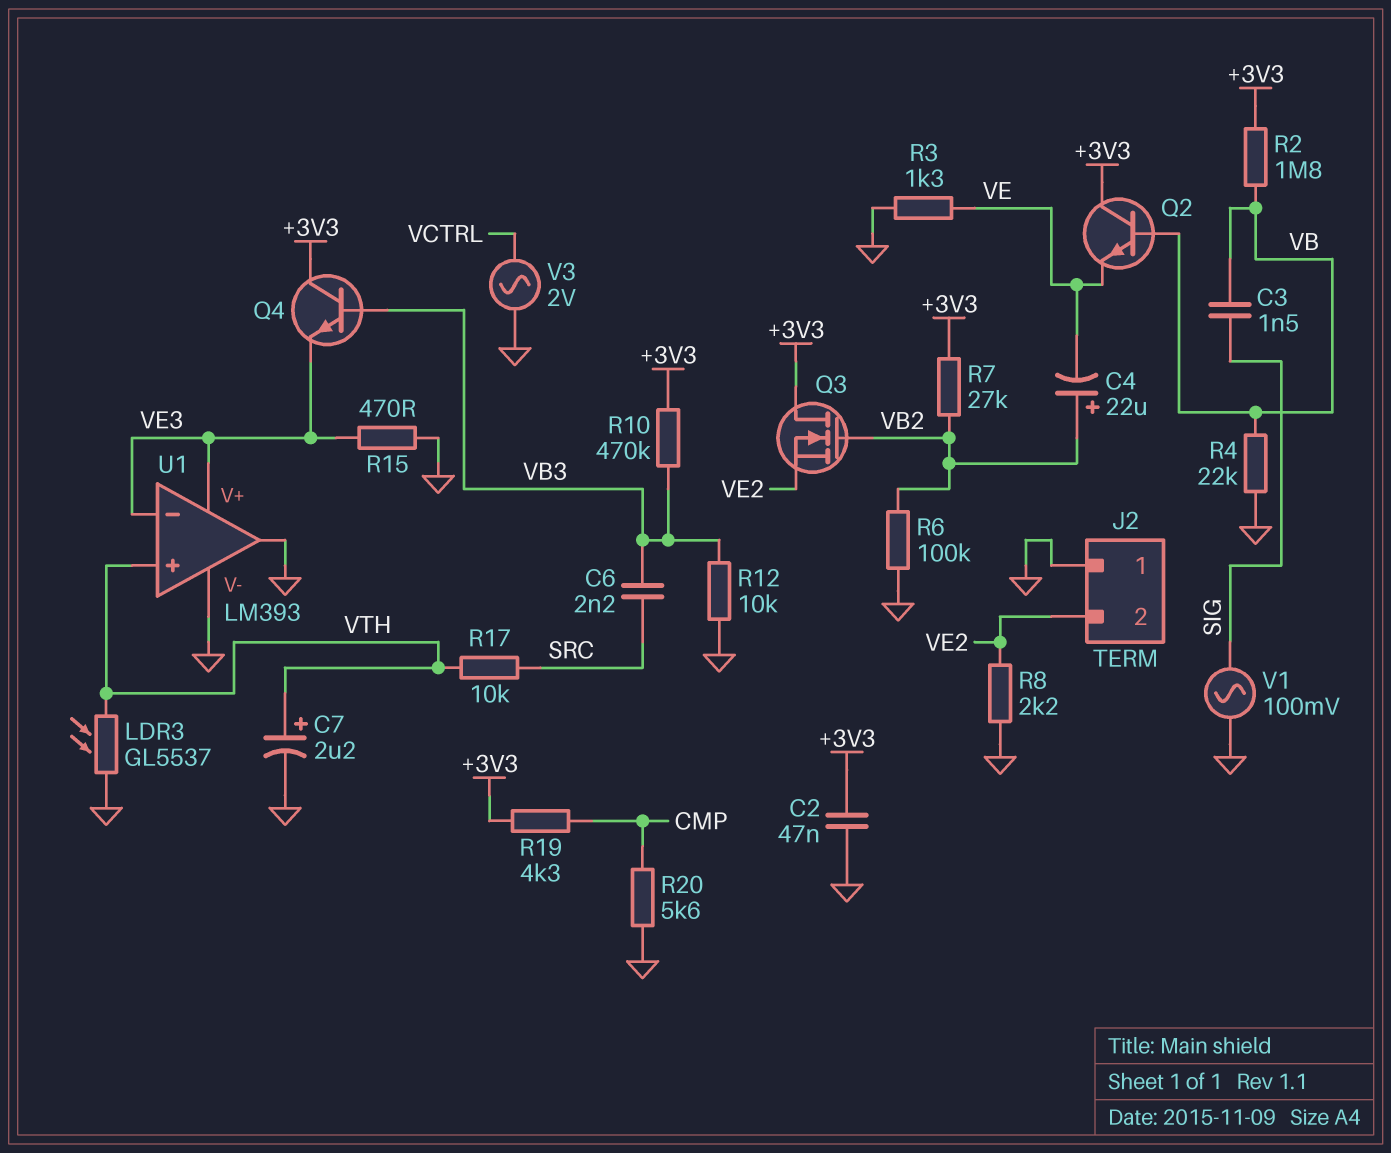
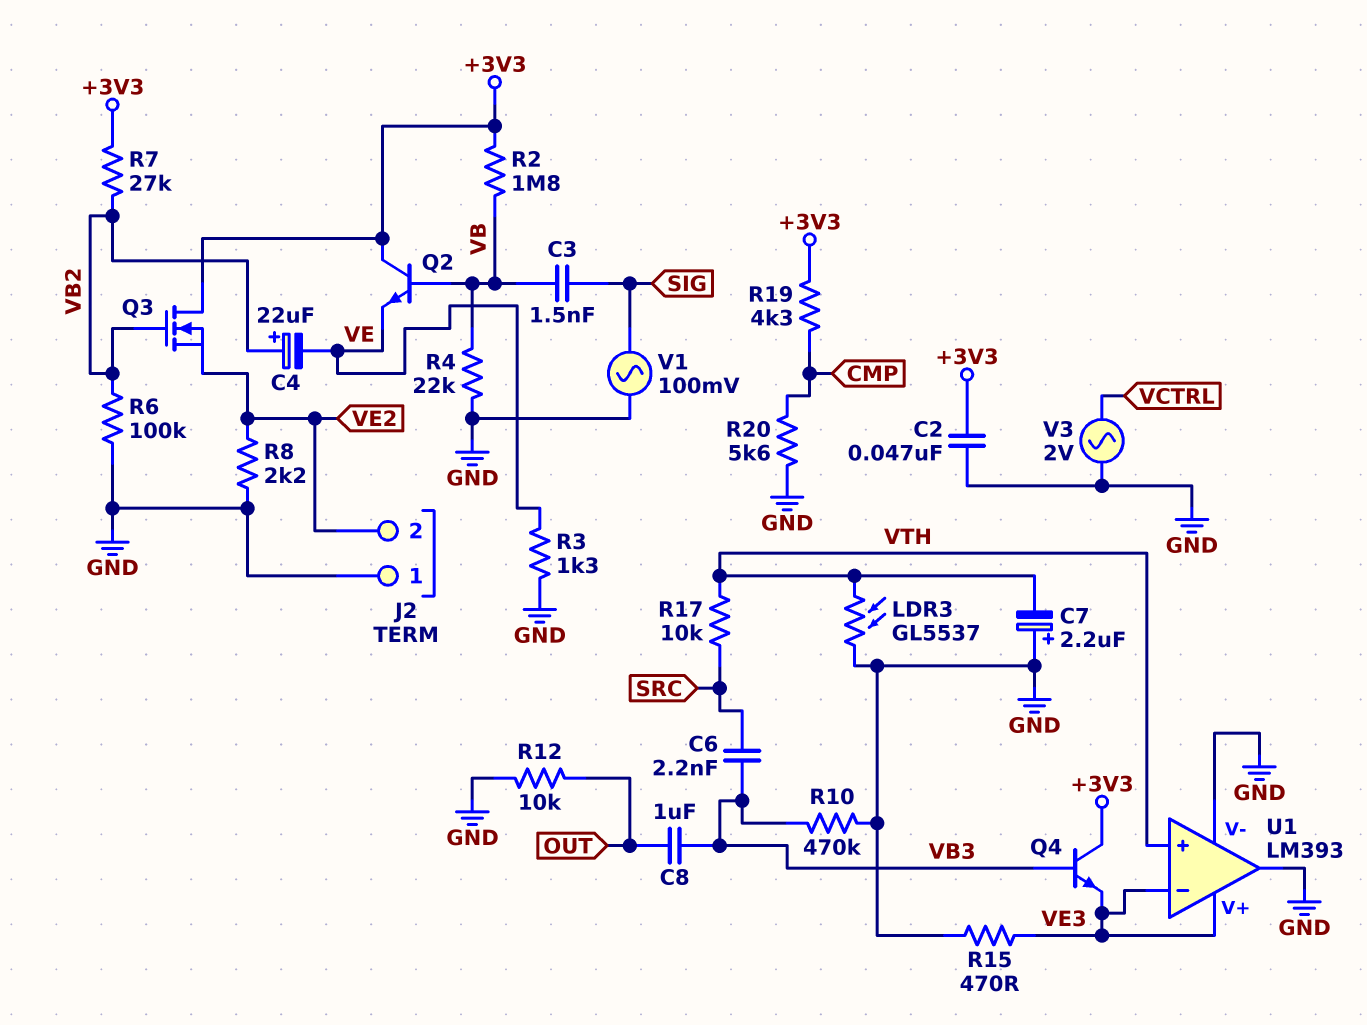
C7: 2.2uF (plus VTH, minus GND) -> 2.2uF (plus GND, minus VTH)
C8: none -> 1uF (OUT, VB3)
R10: 470k (+3V3, VB3) -> 470k (GND, VB3)
R12: 10k (GND, VB3) -> 10k (GND, OUT)

